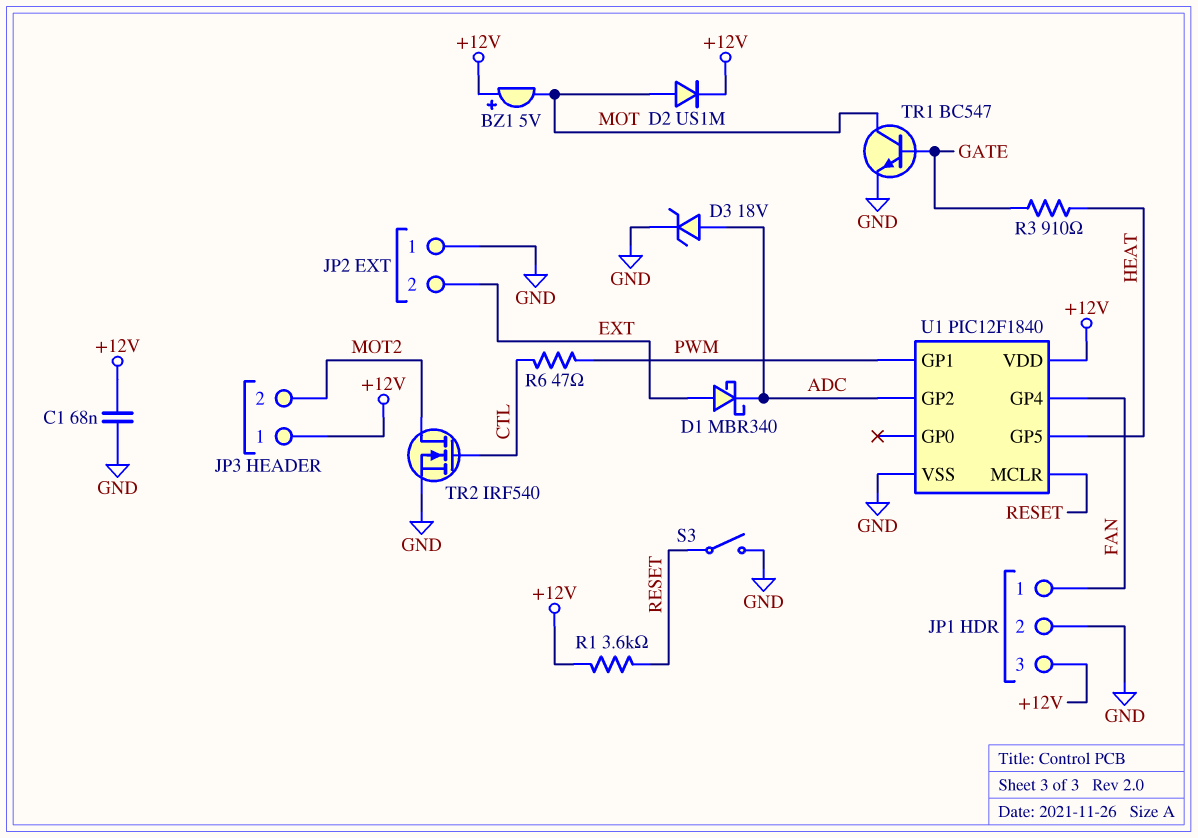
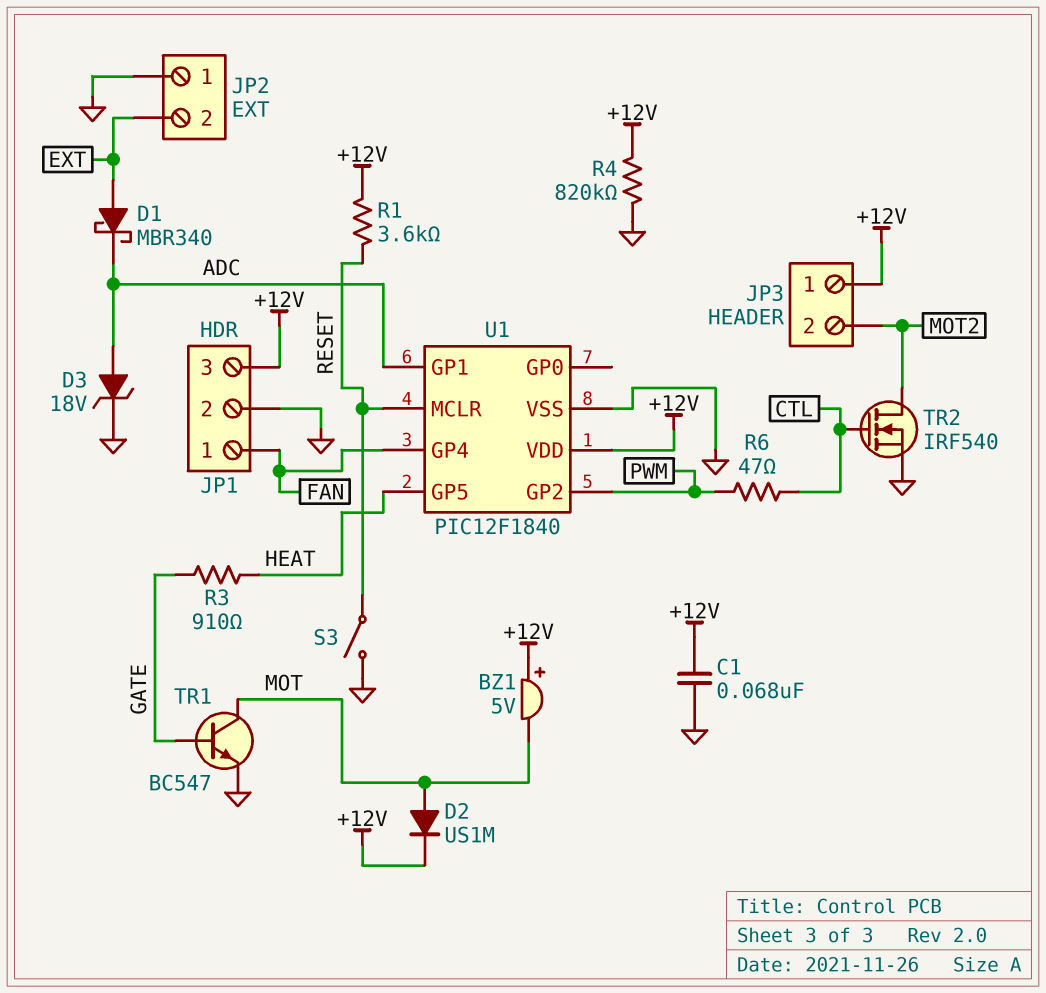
R4: none -> 820k (+12V, GND)
U1 pin GP1: PWM -> ADC
U1 pin GP2: ADC -> PWM

